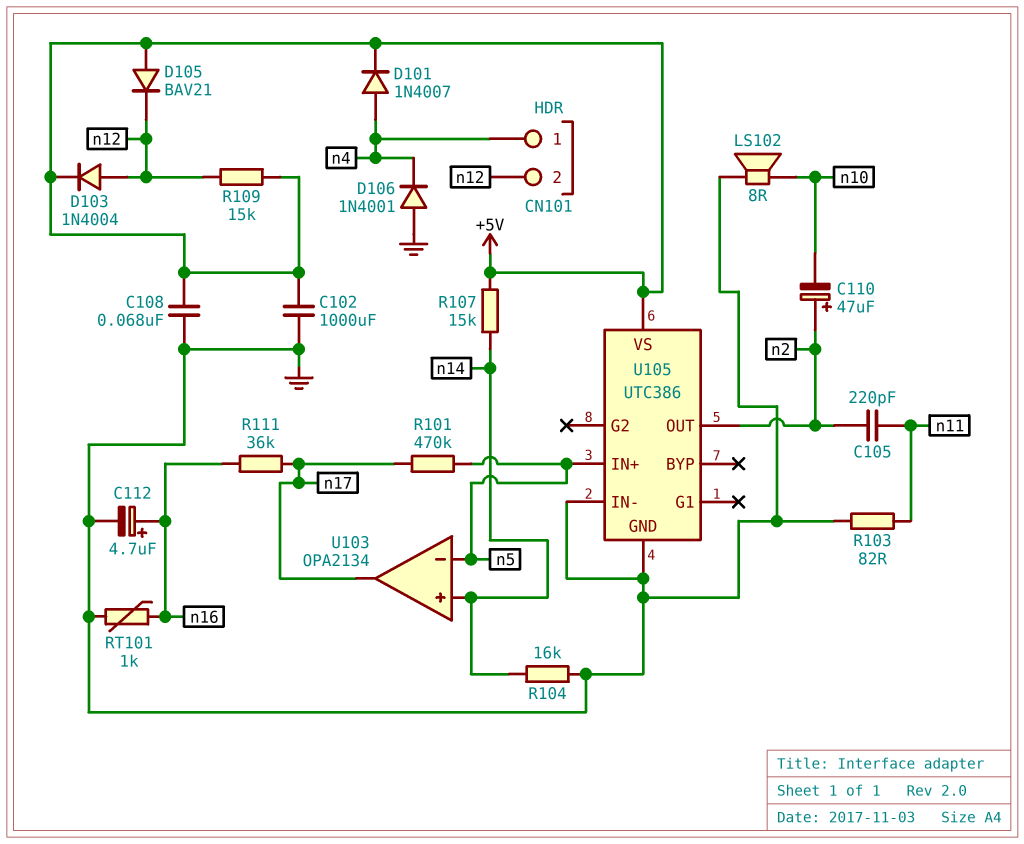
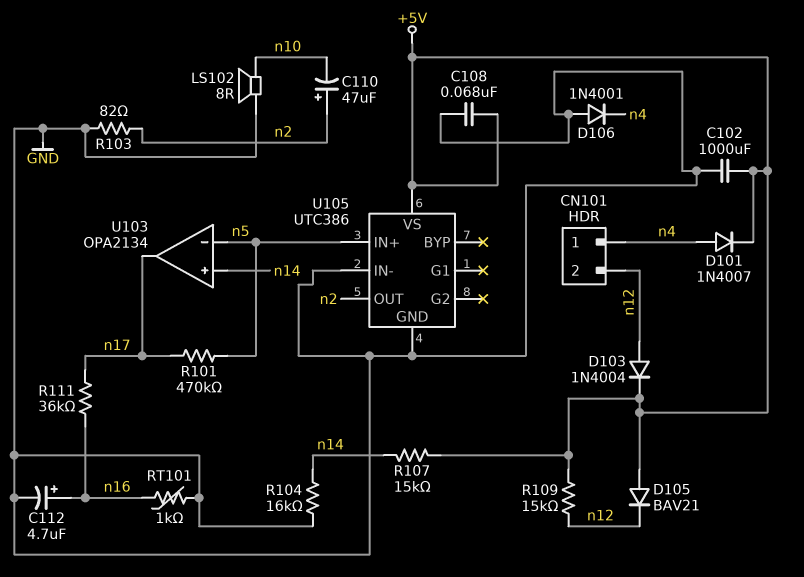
C105: 220pF (n2, n11) -> none
R103: 82 (GND, n11) -> 82 (GND, n2)

